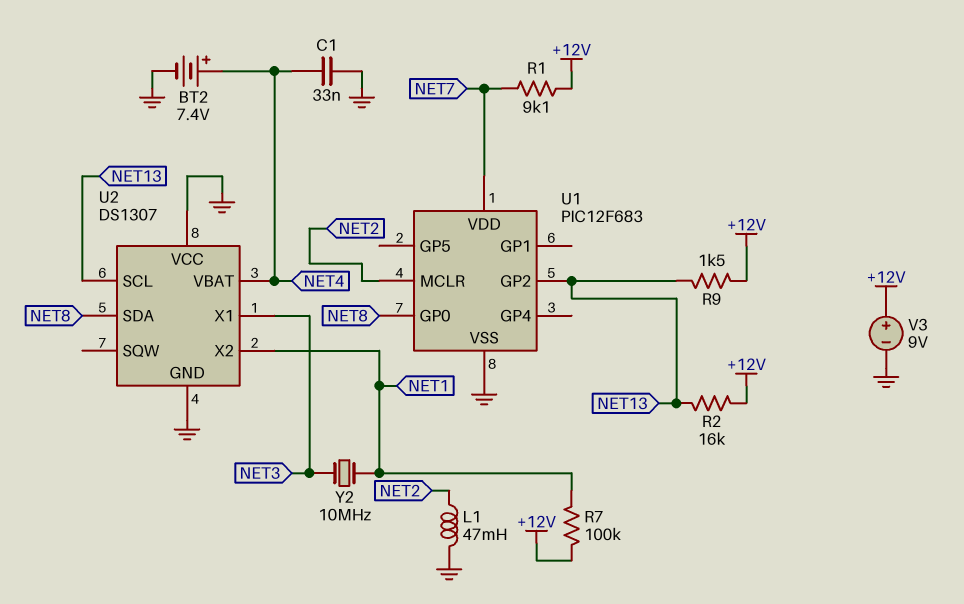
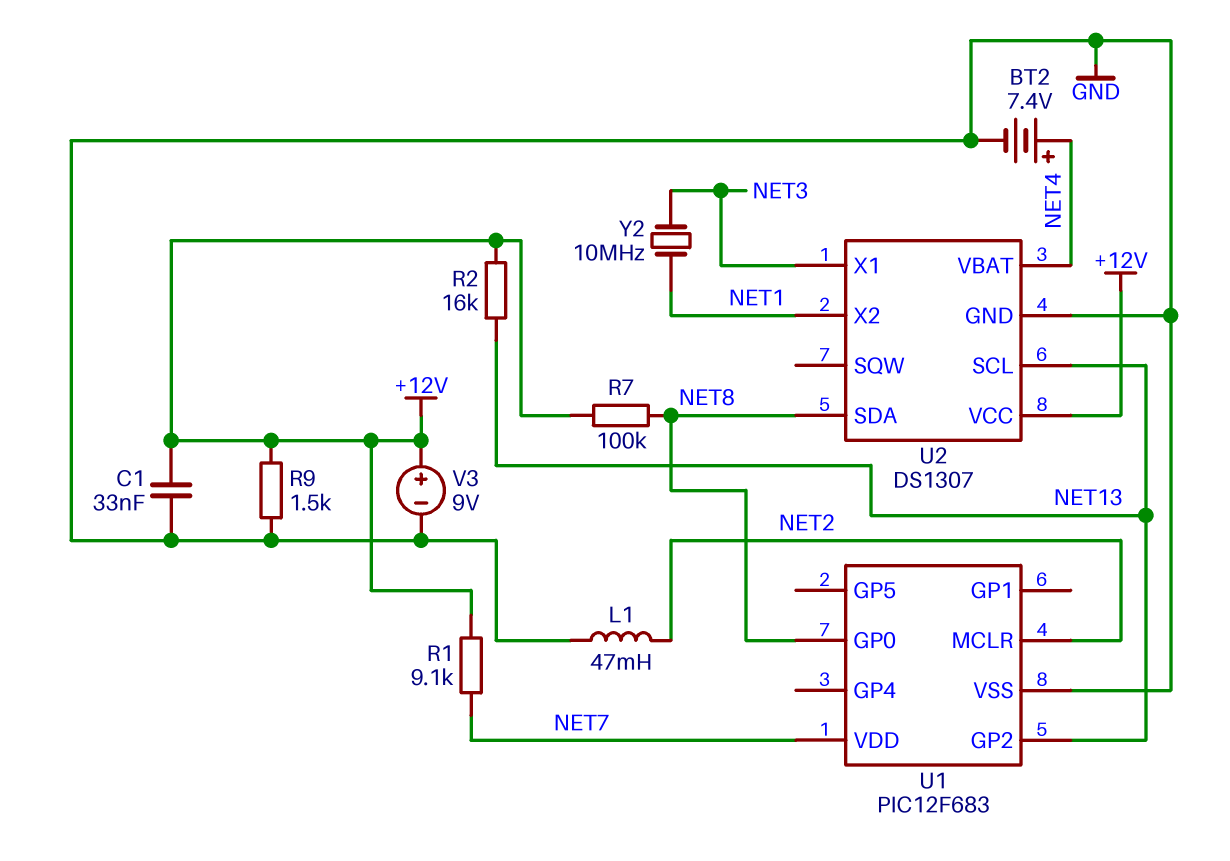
C1: 33nF (GND, NET4) -> 33nF (+12V, GND)
R7: 100k (+12V, NET1) -> 100k (+12V, NET8)
R9: 1.5k (+12V, NET13) -> 1.5k (+12V, GND)
U2 pin VCC: GND -> +12V

